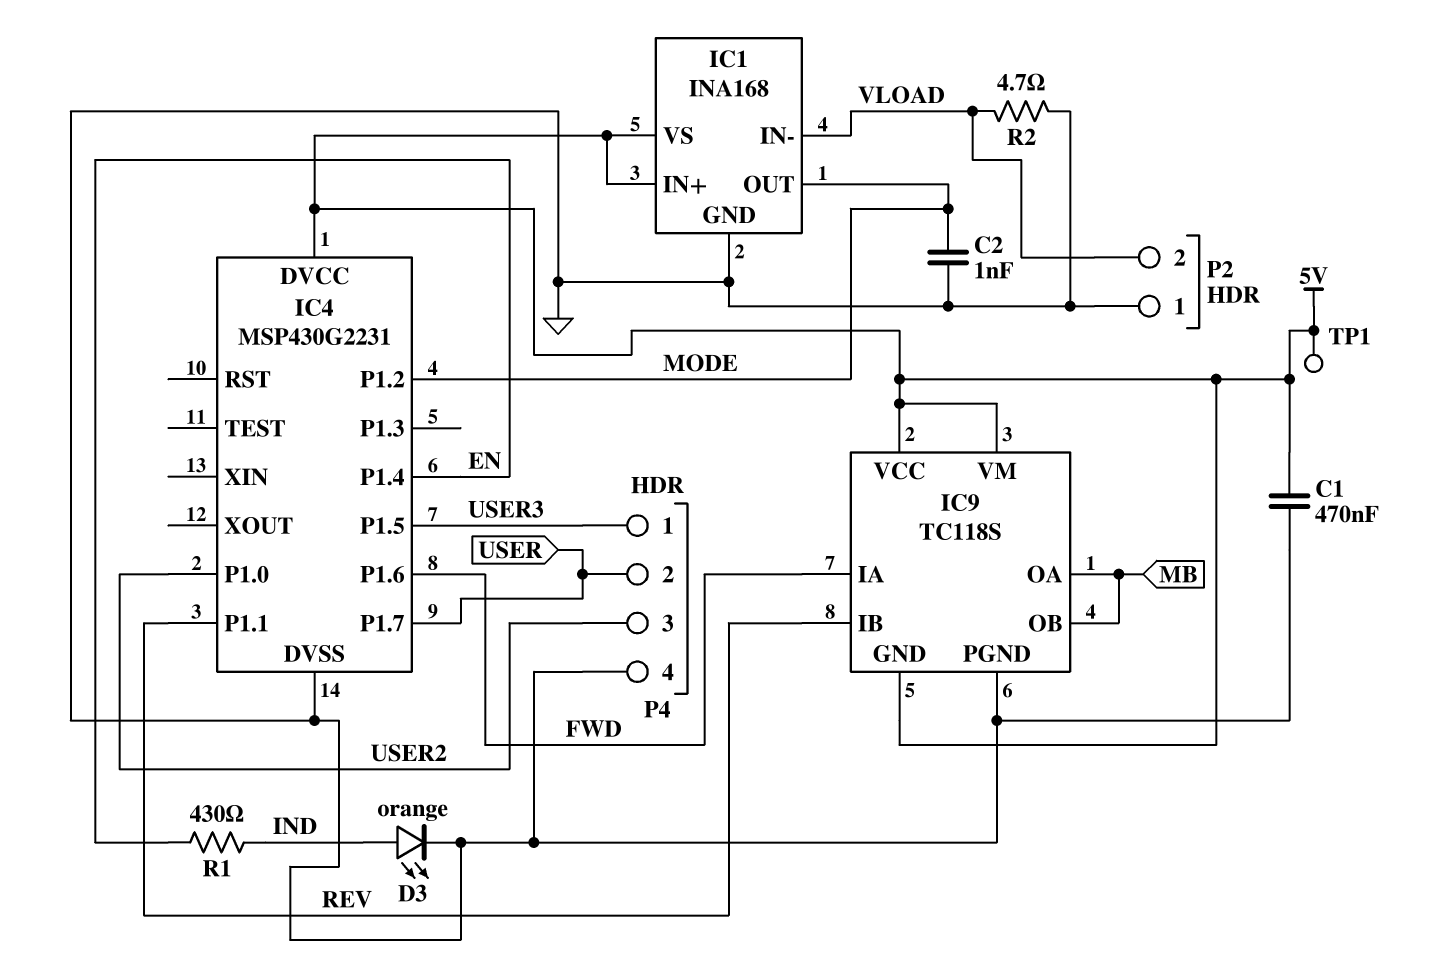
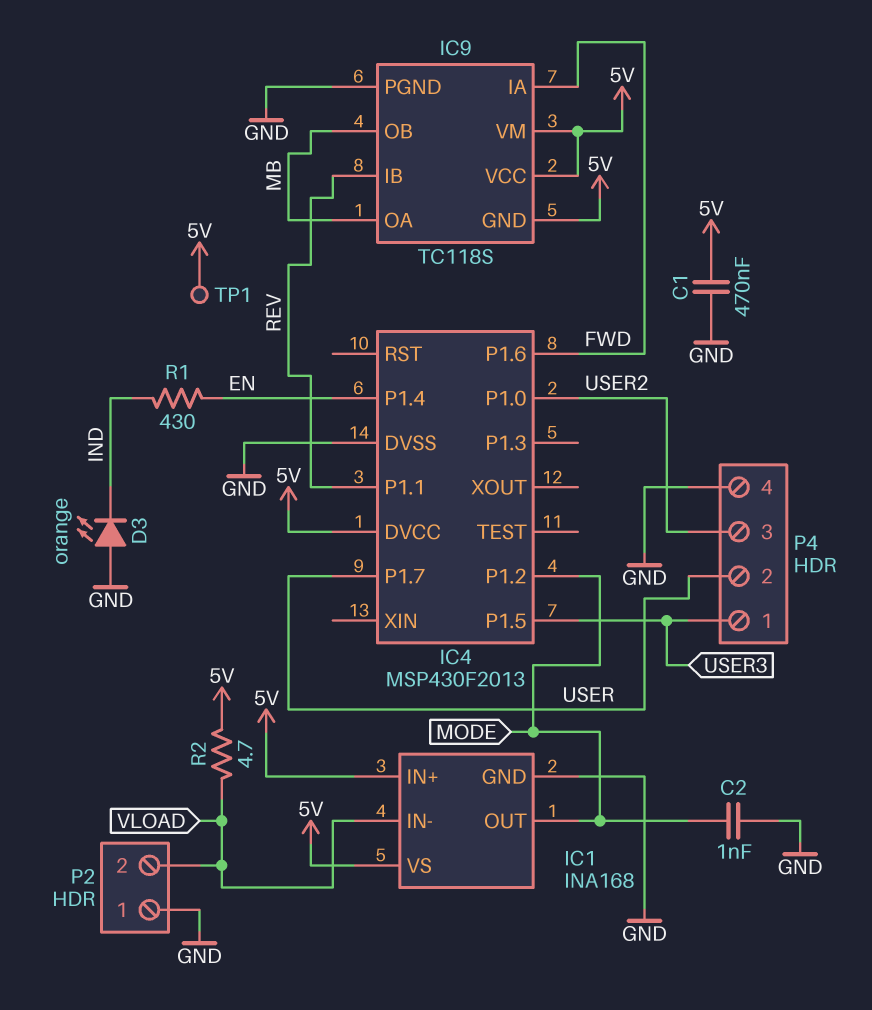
D3: LED orange (A IND, K GND) -> LED orange (A GND, K IND)
IC4: MSP430G2231 -> MSP430F2013
R2: 4.7 (GND, VLOAD) -> 4.7 (5V, VLOAD)

